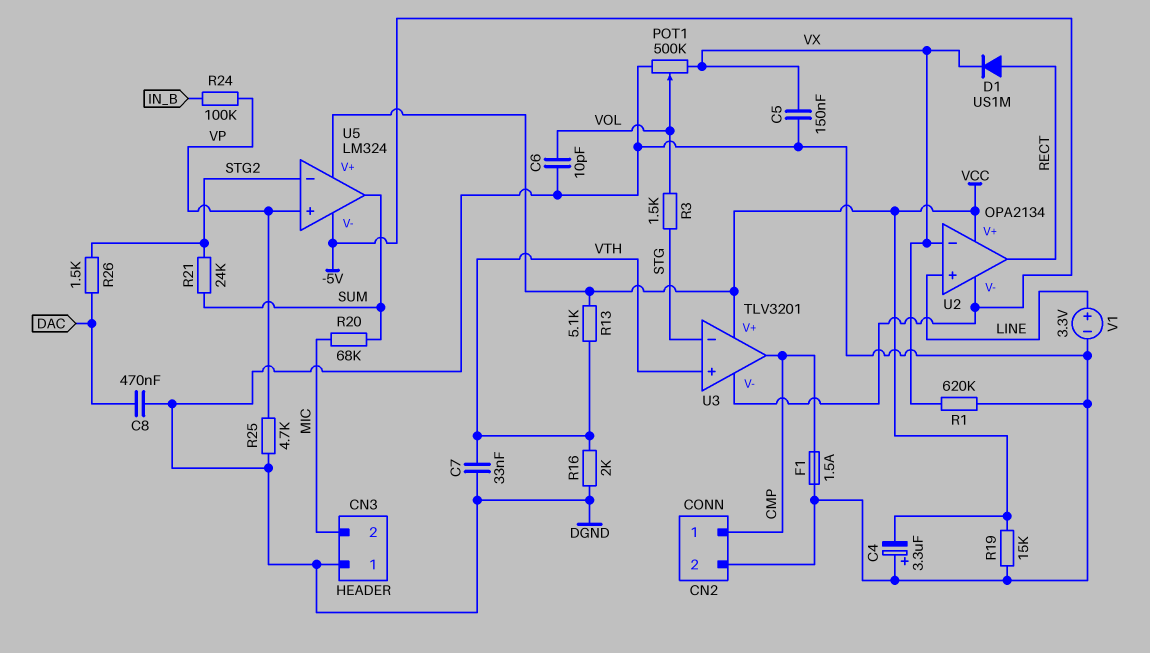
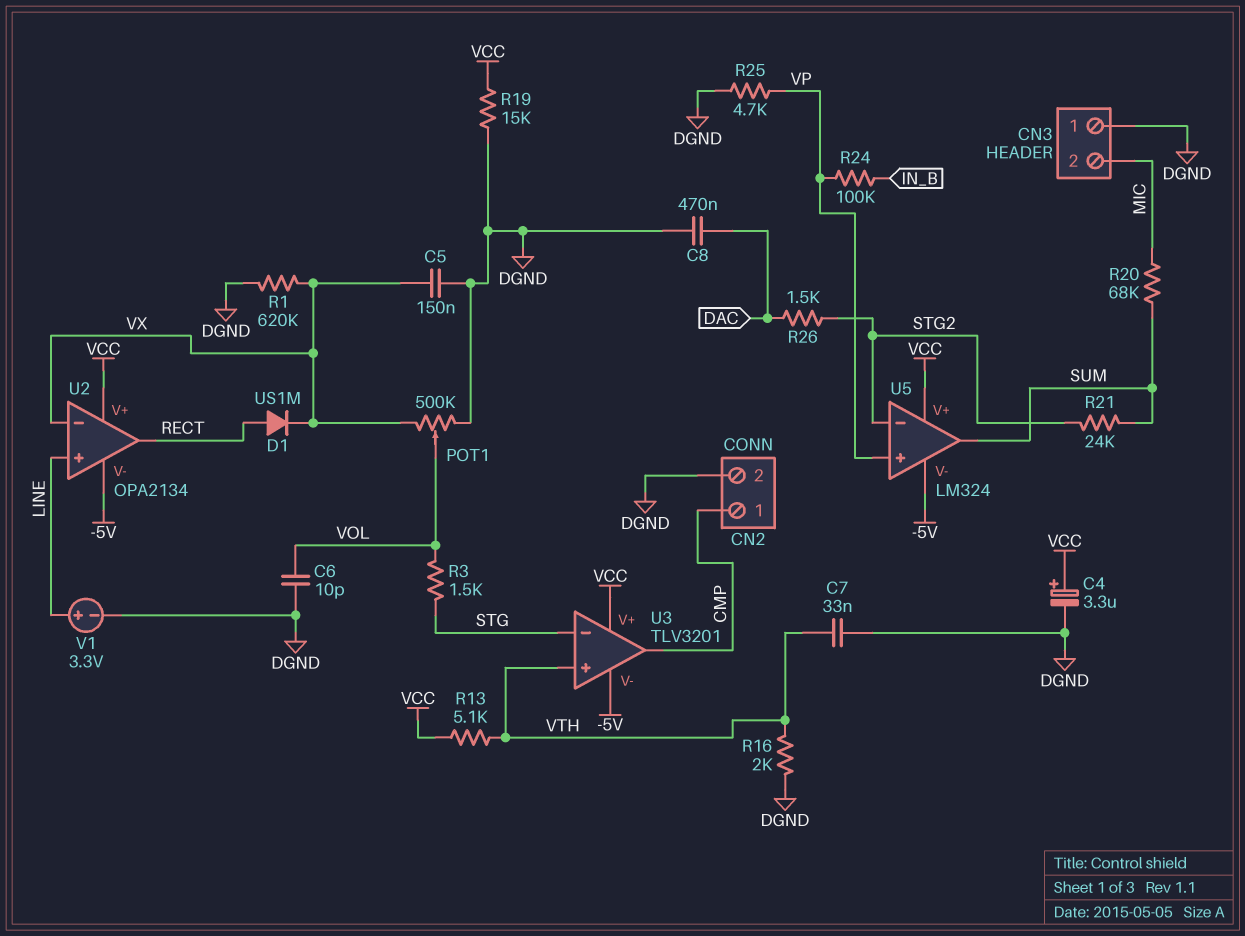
C4: 3.3uF (plus DGND, minus VCC) -> 3.3uF (plus VCC, minus DGND)
F1: 1.5A (CMP, DGND) -> none

